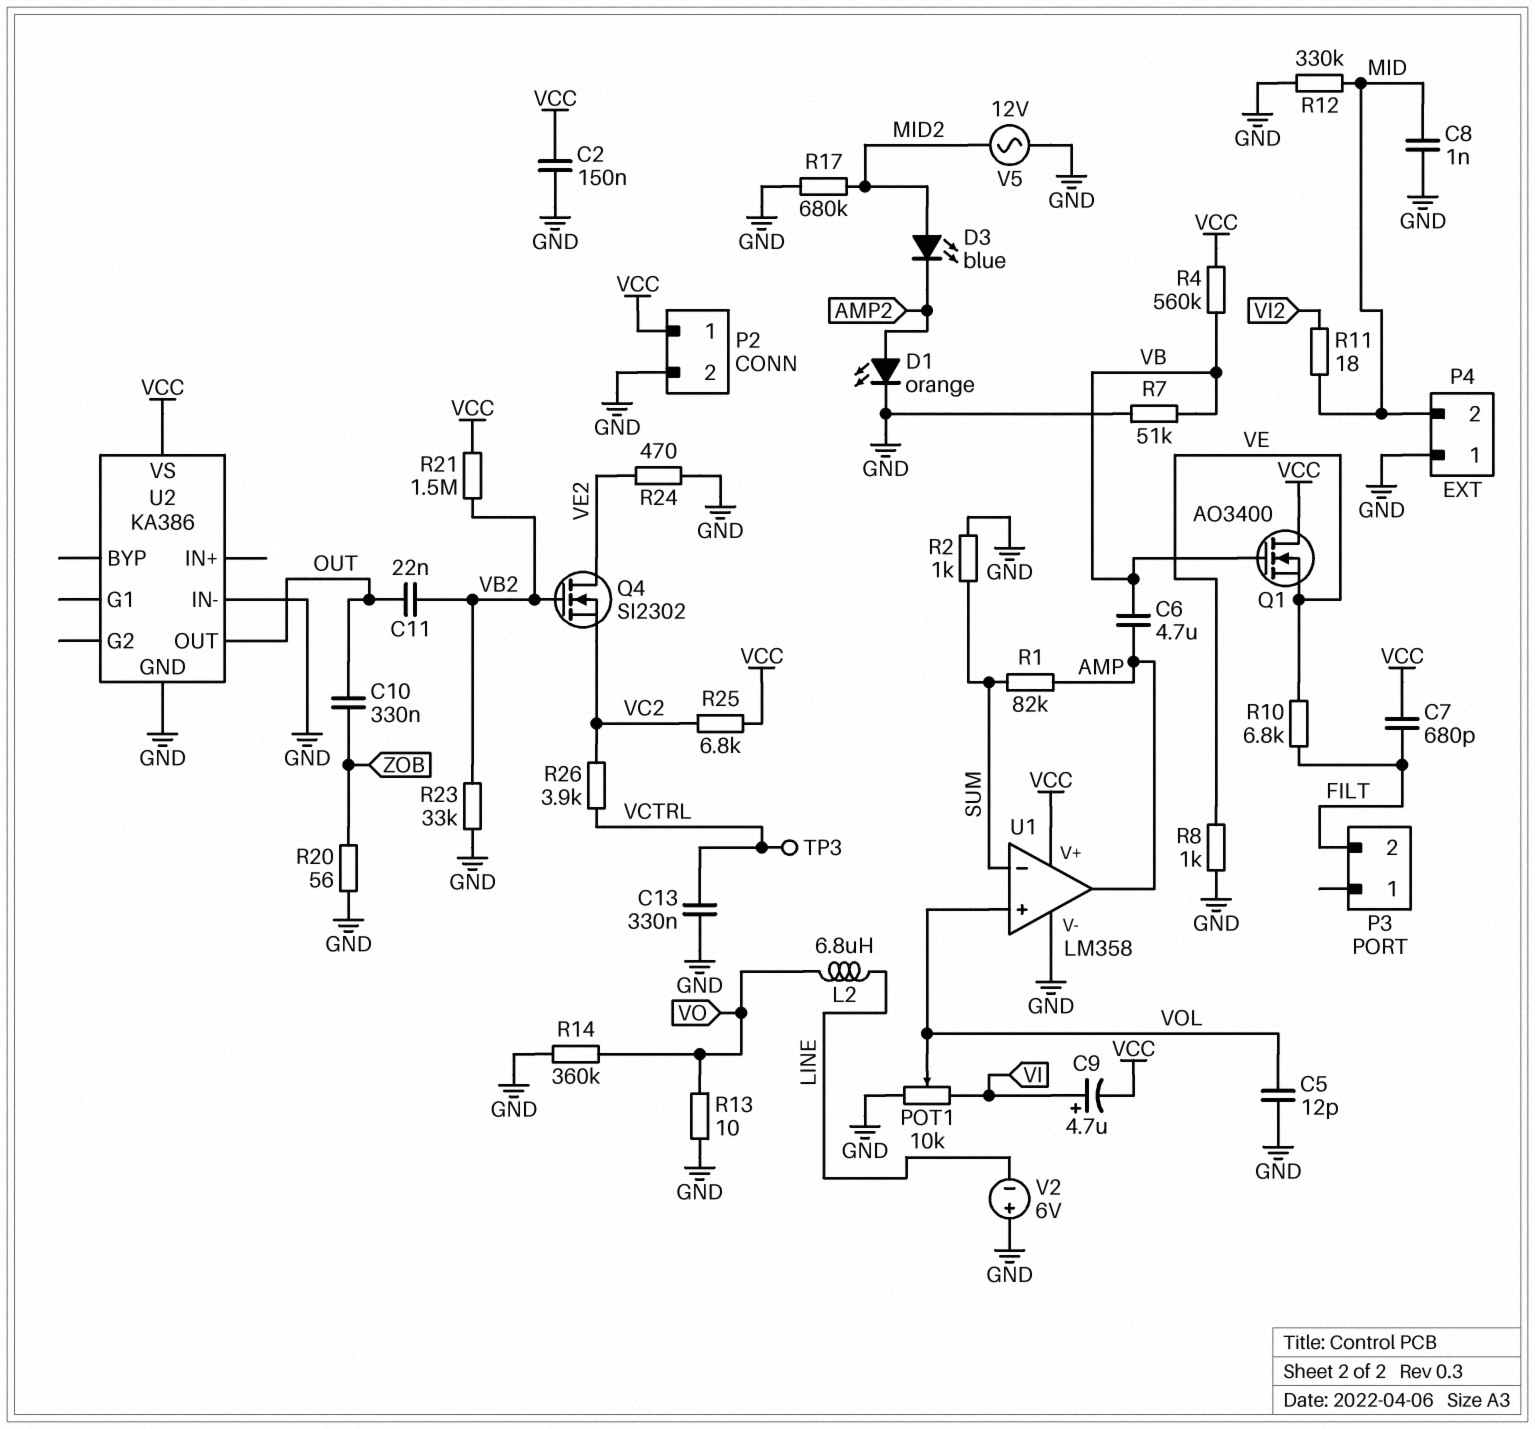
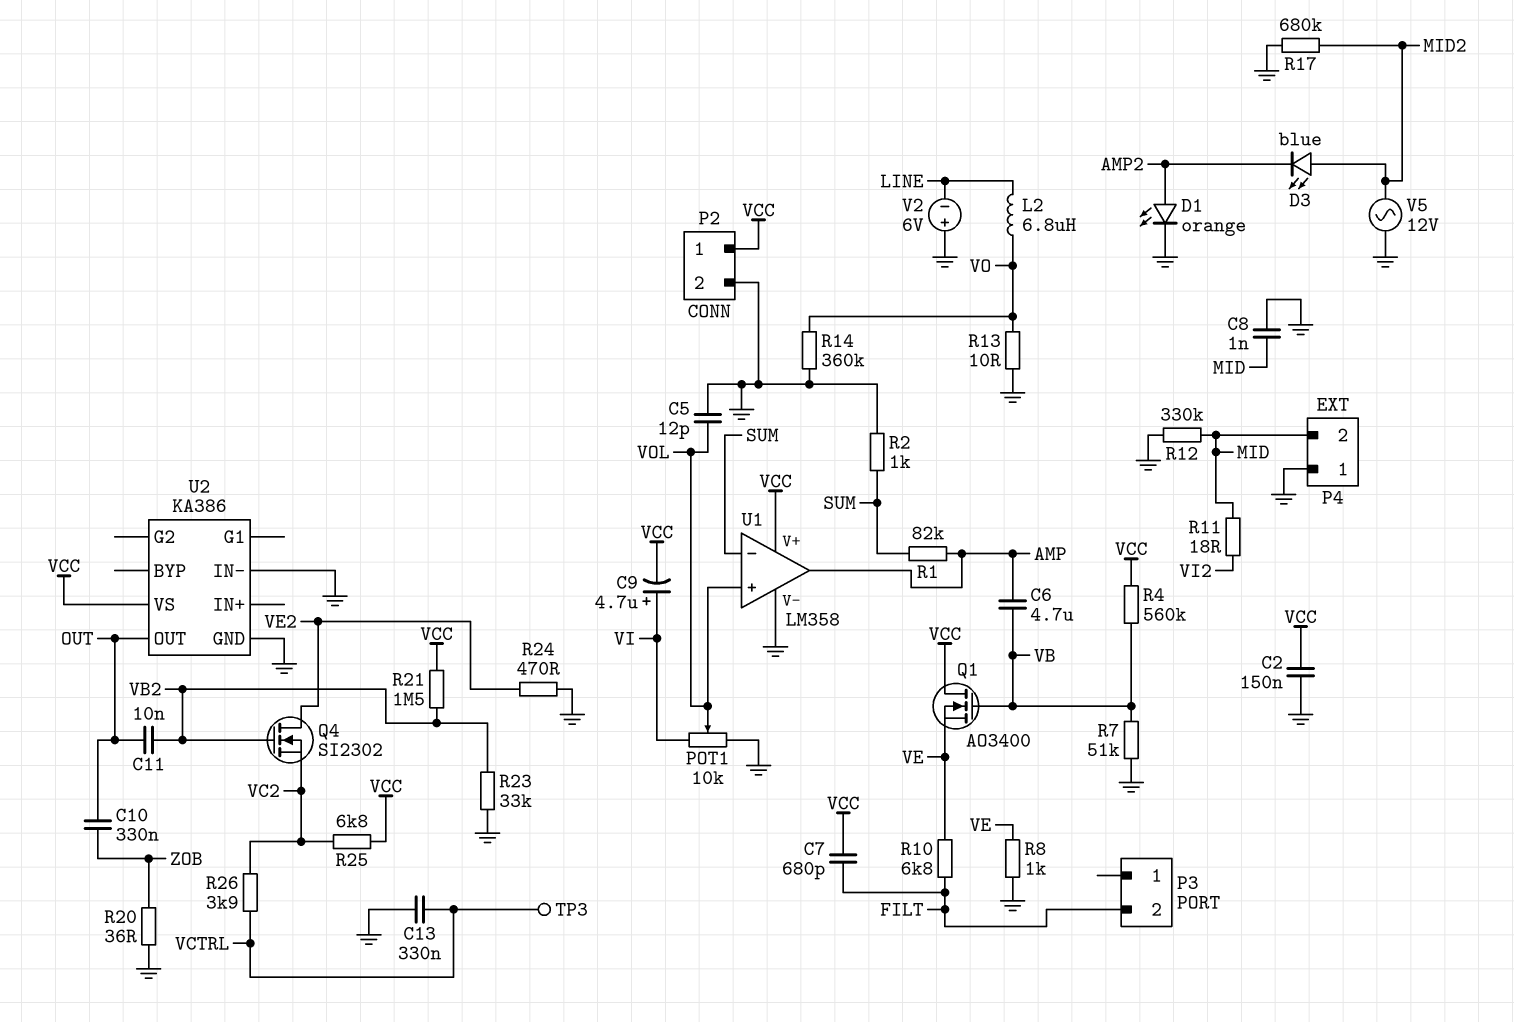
C11: 22nF (OUT, VB2) -> 10nF (OUT, VB2)
R20: 56 (GND, ZOB) -> 36 (GND, ZOB)

